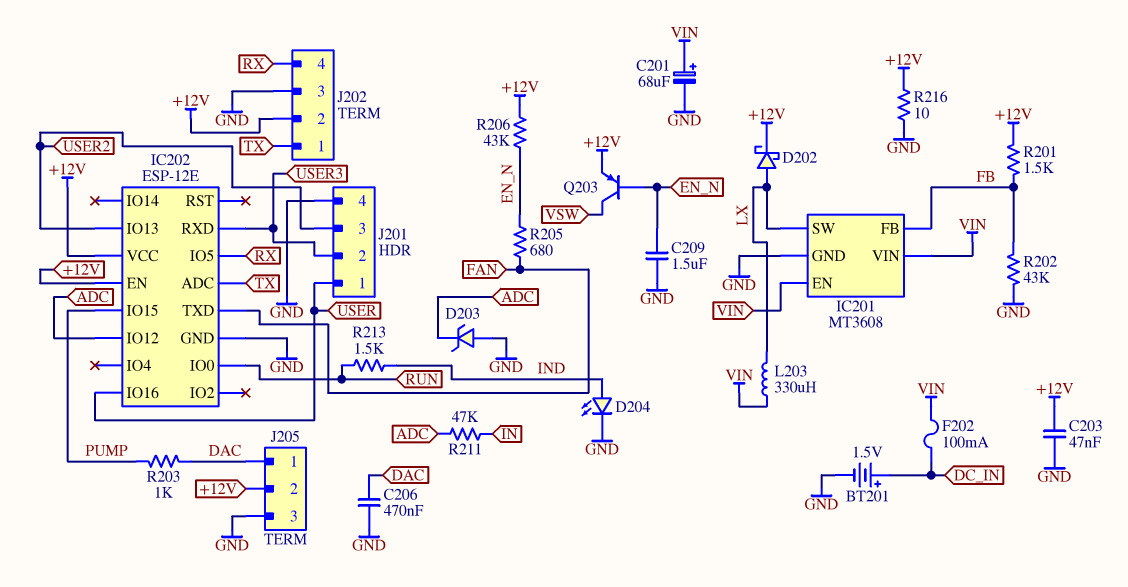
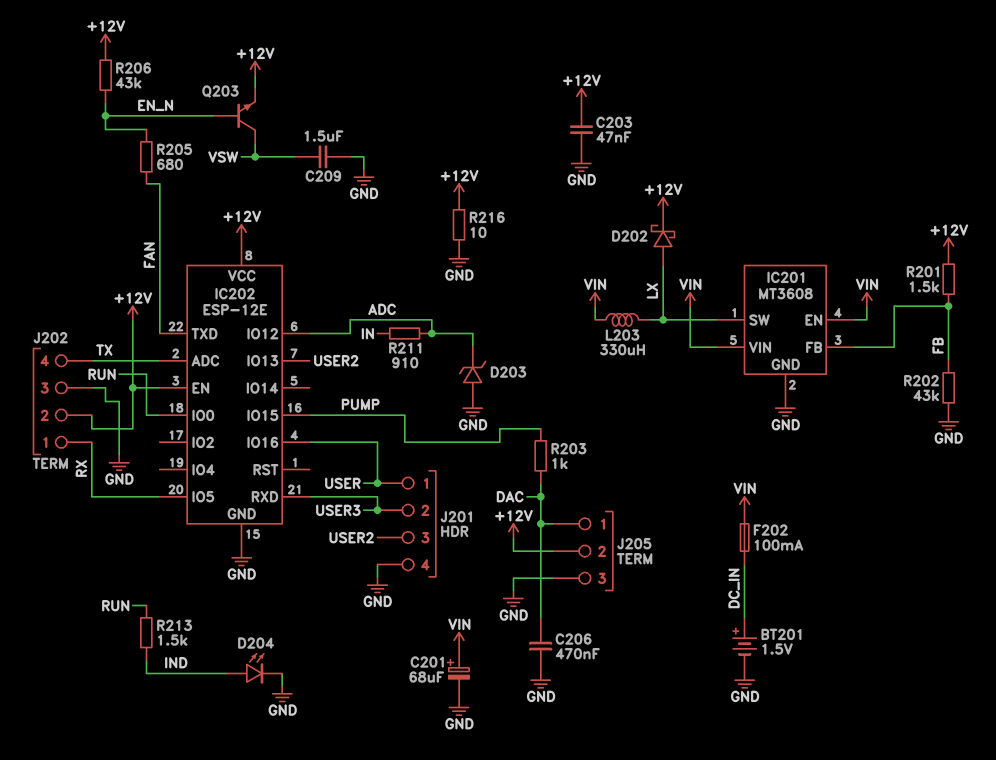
C209: 1.5uF (EN_N, GND) -> 1.5uF (GND, VSW)
J202 pin 1: TX -> RX
J202 pin 4: RX -> TX
Q203: PNP (B EN_N, C VSW, E +12V) -> NPN (B EN_N, C VSW, E +12V)
R211: 47k (ADC, IN) -> 910 (ADC, IN)

